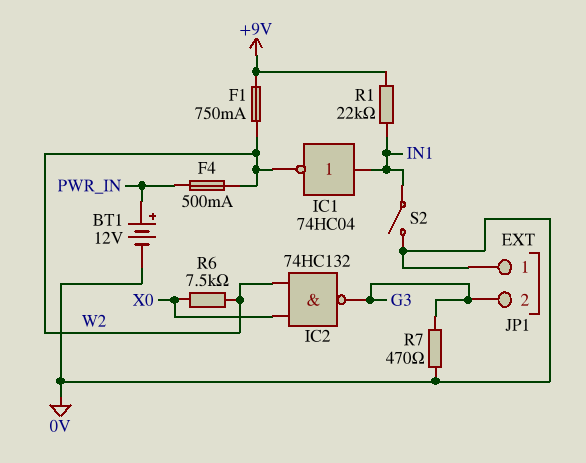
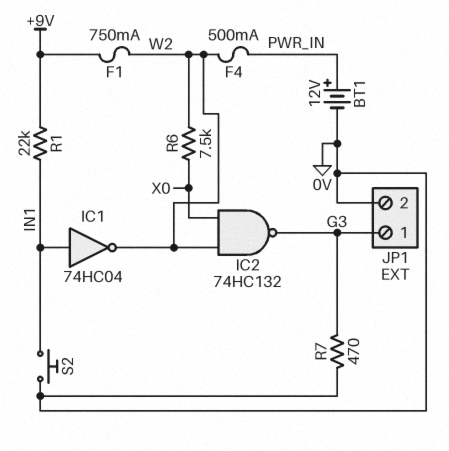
JP1 pin 1: 0V -> G3
JP1 pin 2: G3 -> 0V
S2: switch (0V, IN1) -> button (0V, IN1)

